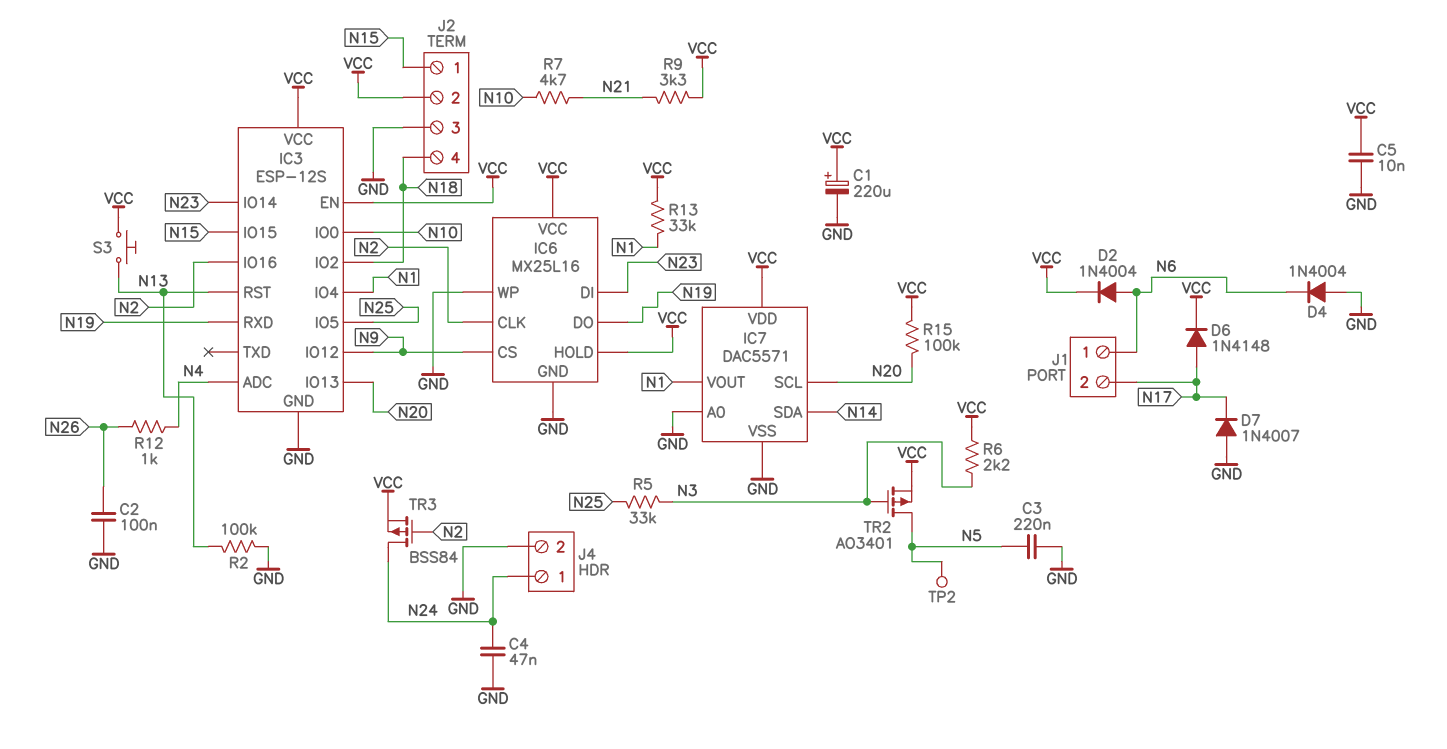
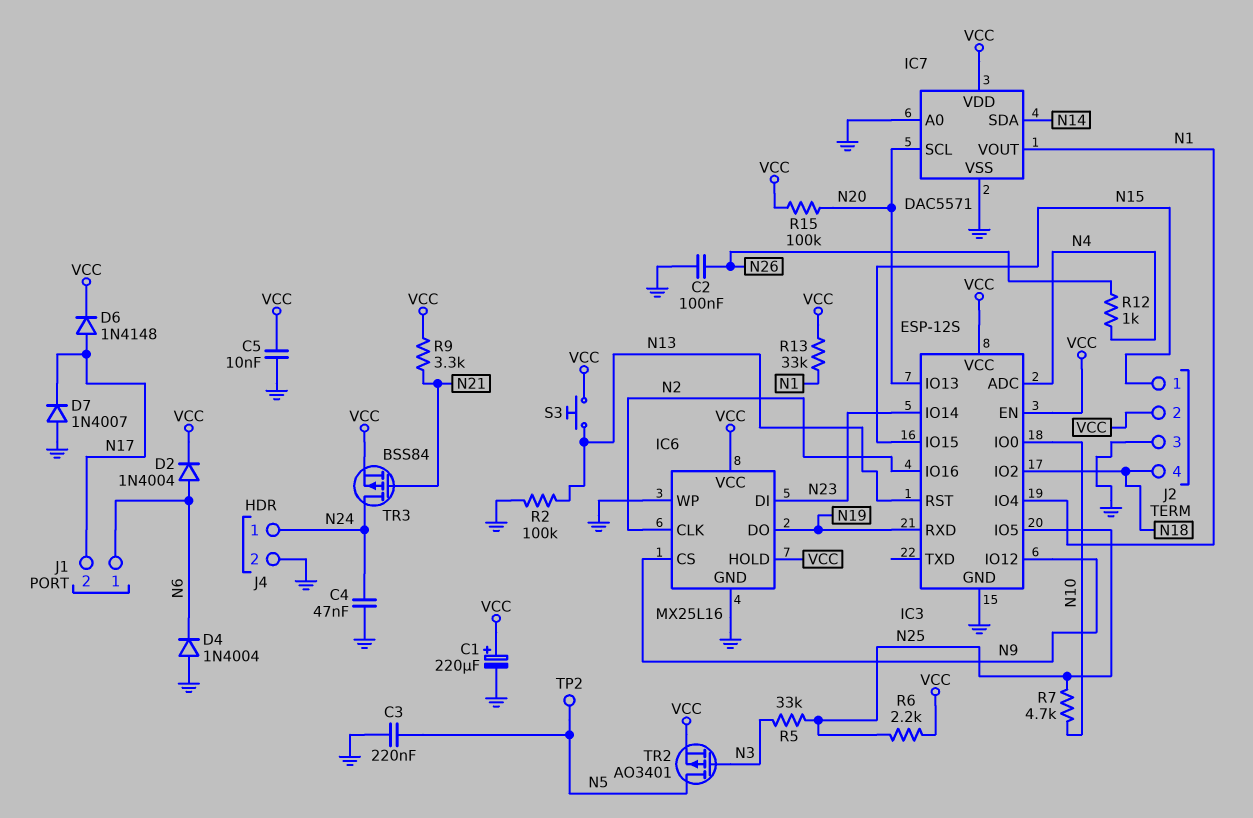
R6: 2.2k (N3, VCC) -> 2.2k (N25, VCC)
R7: 4.7k (N10, N21) -> 4.7k (N10, N25)
TR3: PMOS BSS84 (G N2, D N24, S VCC) -> PMOS BSS84 (G N21, D N24, S VCC)

